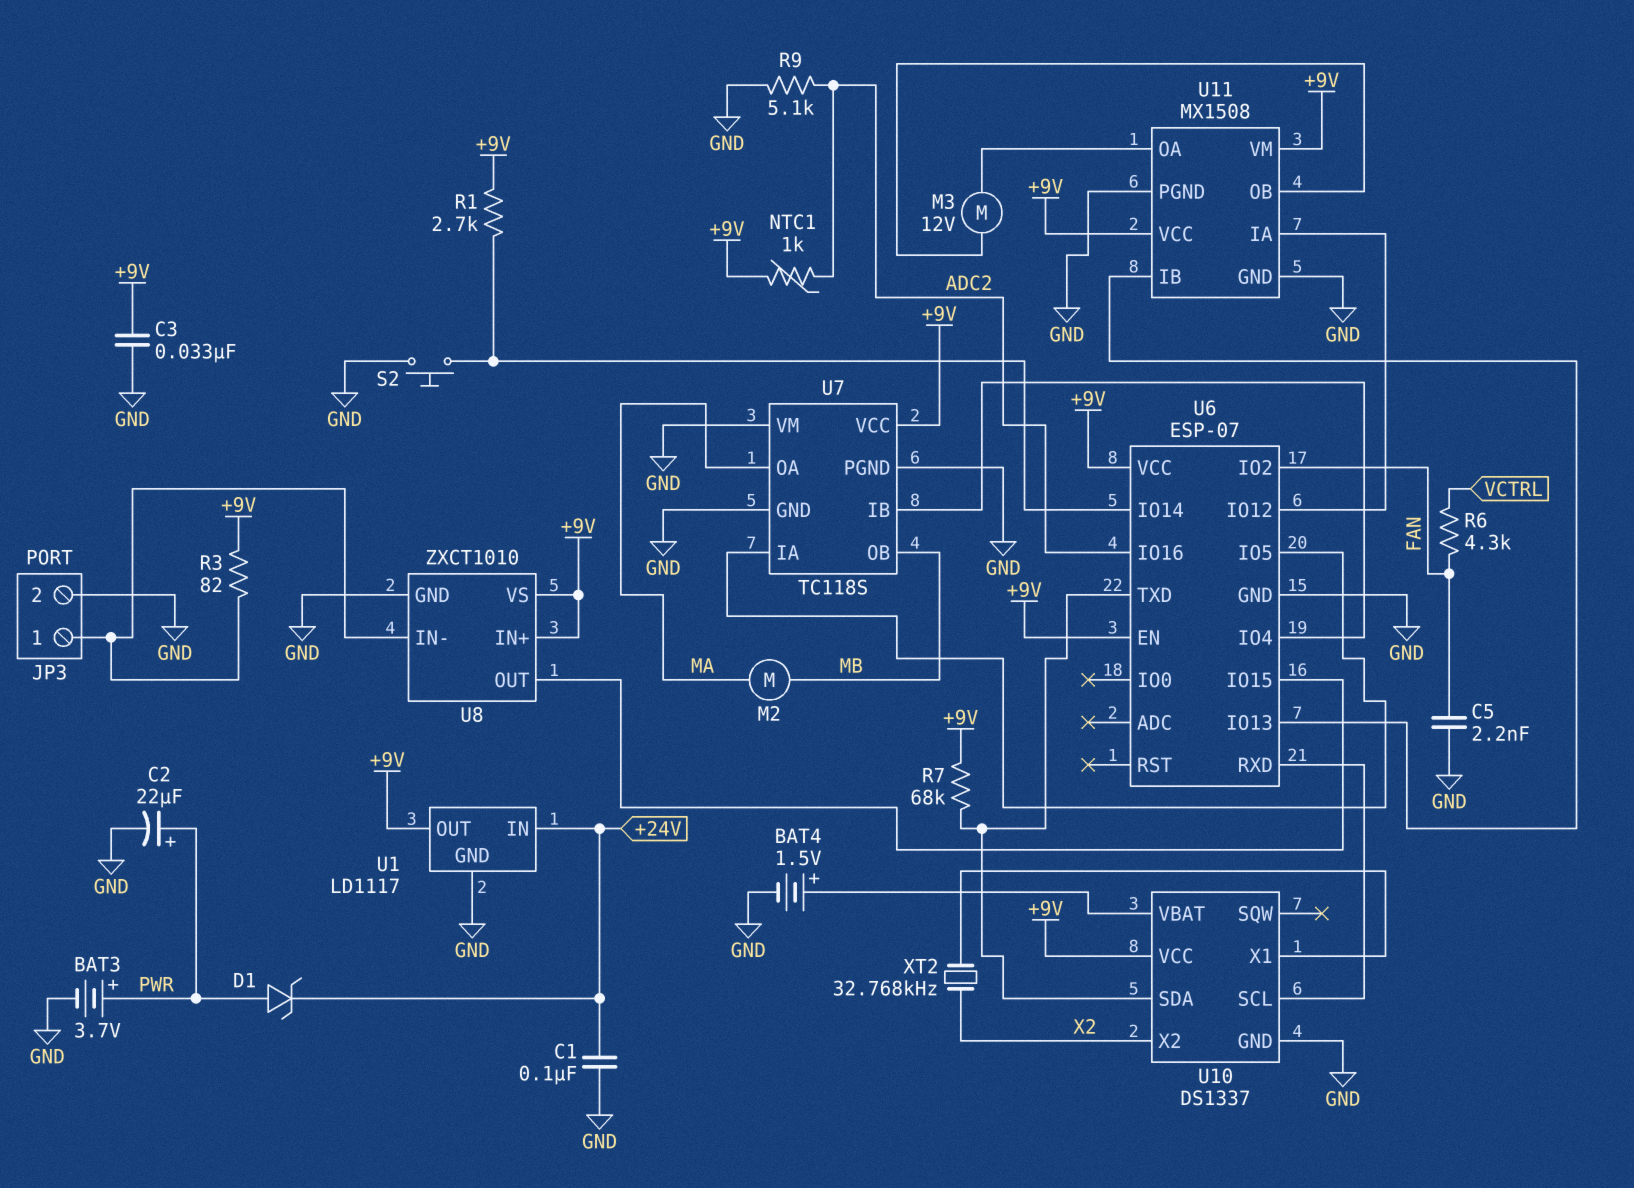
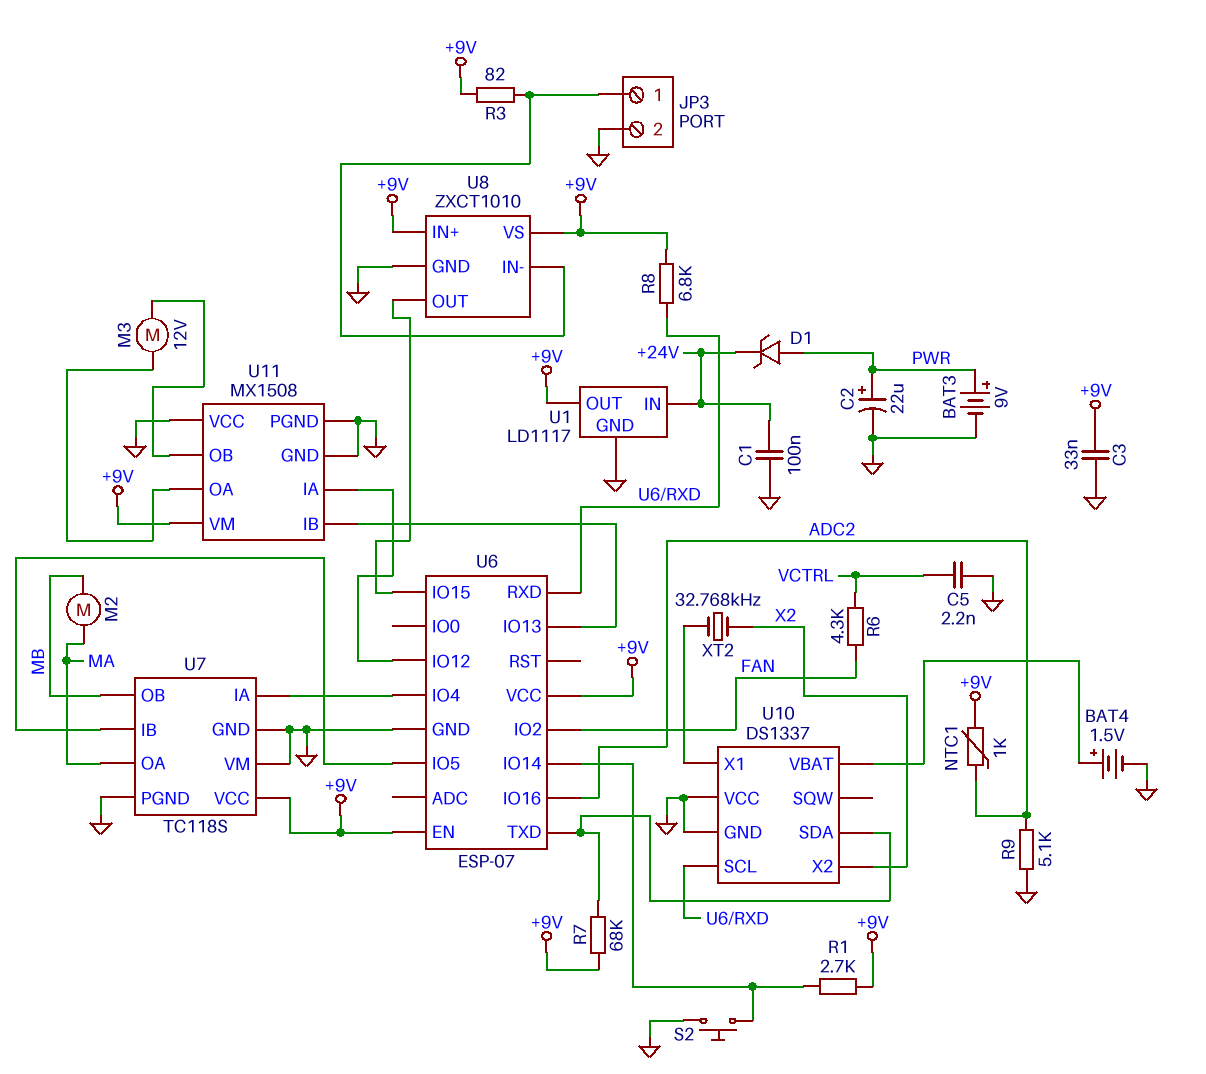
BAT3: 3.7V (plus PWR, minus GND) -> 9V (plus PWR, minus GND)
C5: 2.2nF (FAN, GND) -> 2.2nF (GND, VCTRL)
R8: none -> 6.8k (+9V, U6/RXD)
U7 pin IA: U6/IO5 -> U6/IO4
U7 pin IB: U6/IO4 -> U6/IO5
U10 pin VCC: +9V -> GND
U11 pin VCC: +9V -> GND

